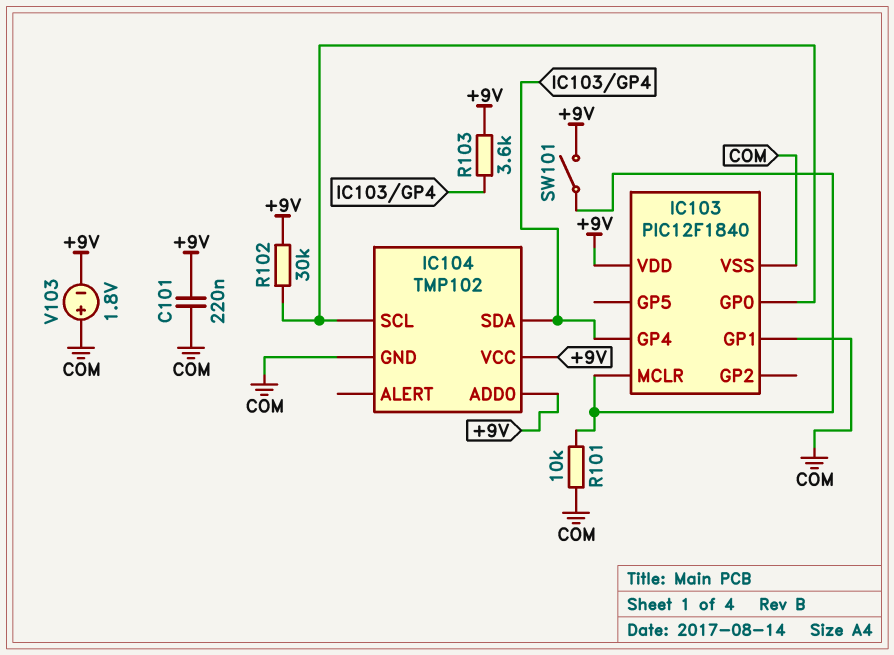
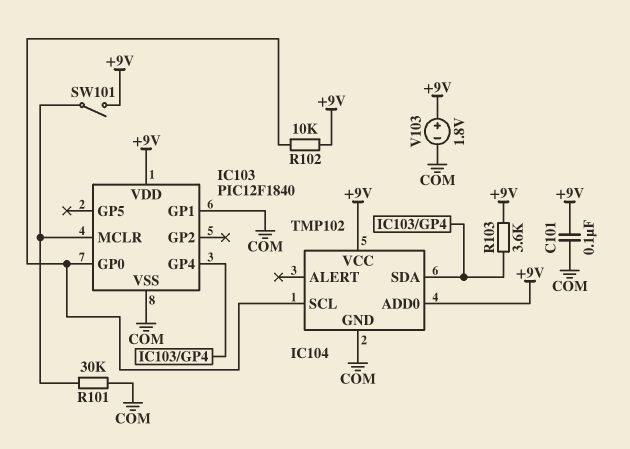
C101: 220nF (+9V, COM) -> 100nF (+9V, COM)
R101: 10k (COM, IC103/MCLR) -> 30k (COM, IC103/MCLR)
R102: 30k (+9V, IC103/GP0) -> 10k (+9V, IC103/GP0)
V103: 1.8V (plus COM, minus +9V) -> 1.8V (plus +9V, minus COM)

